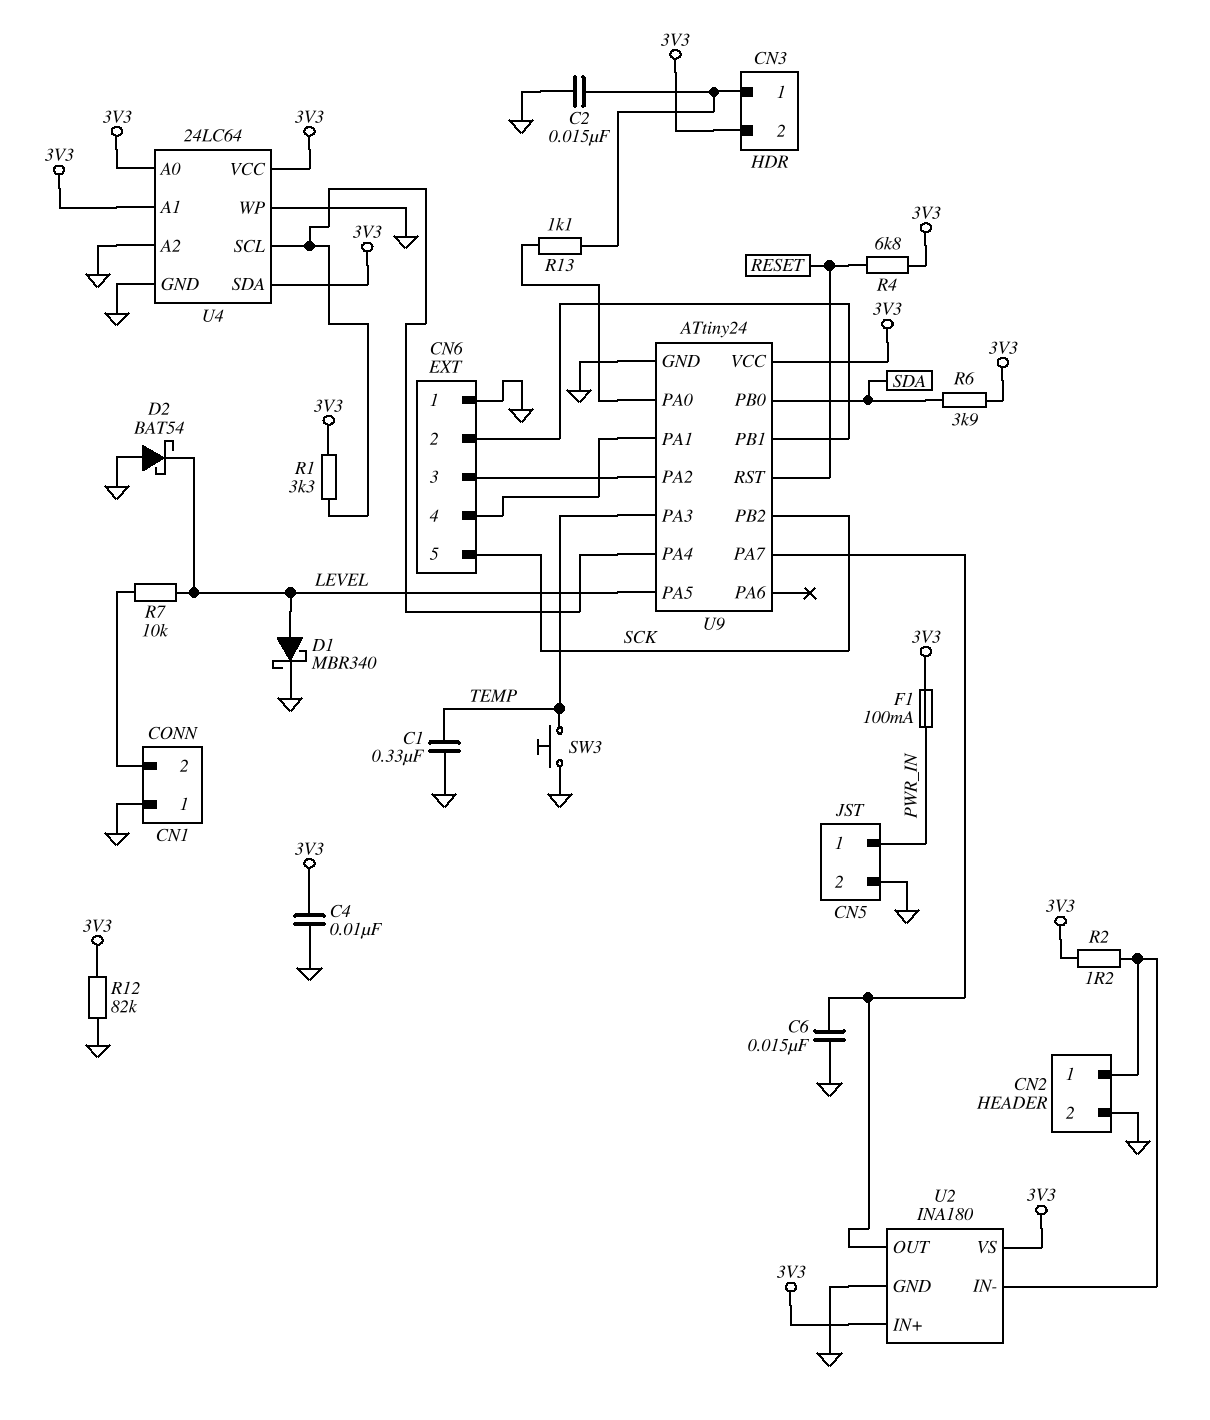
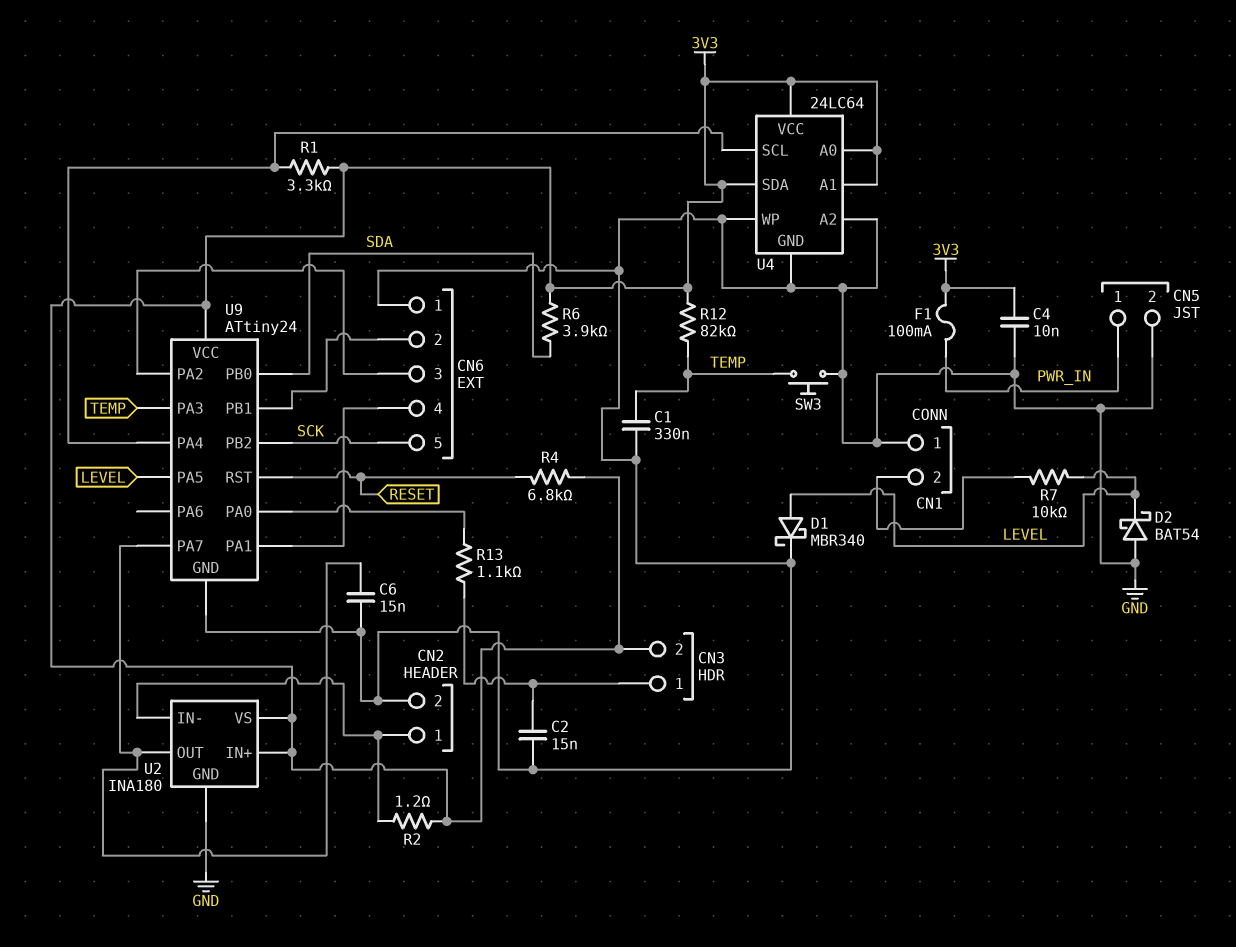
R12: 82k (3V3, GND) -> 82k (3V3, TEMP)

